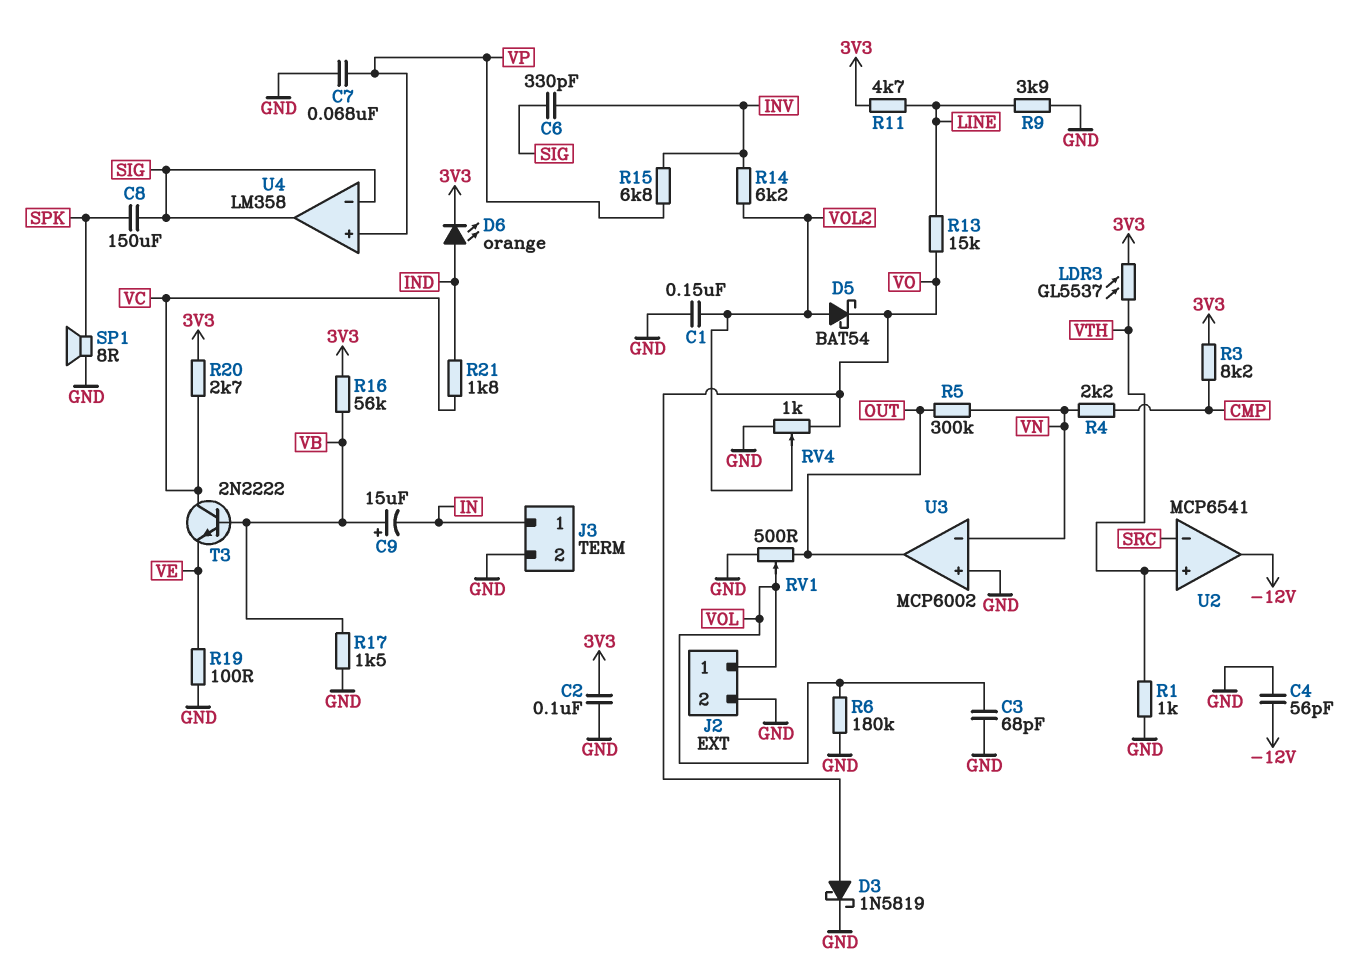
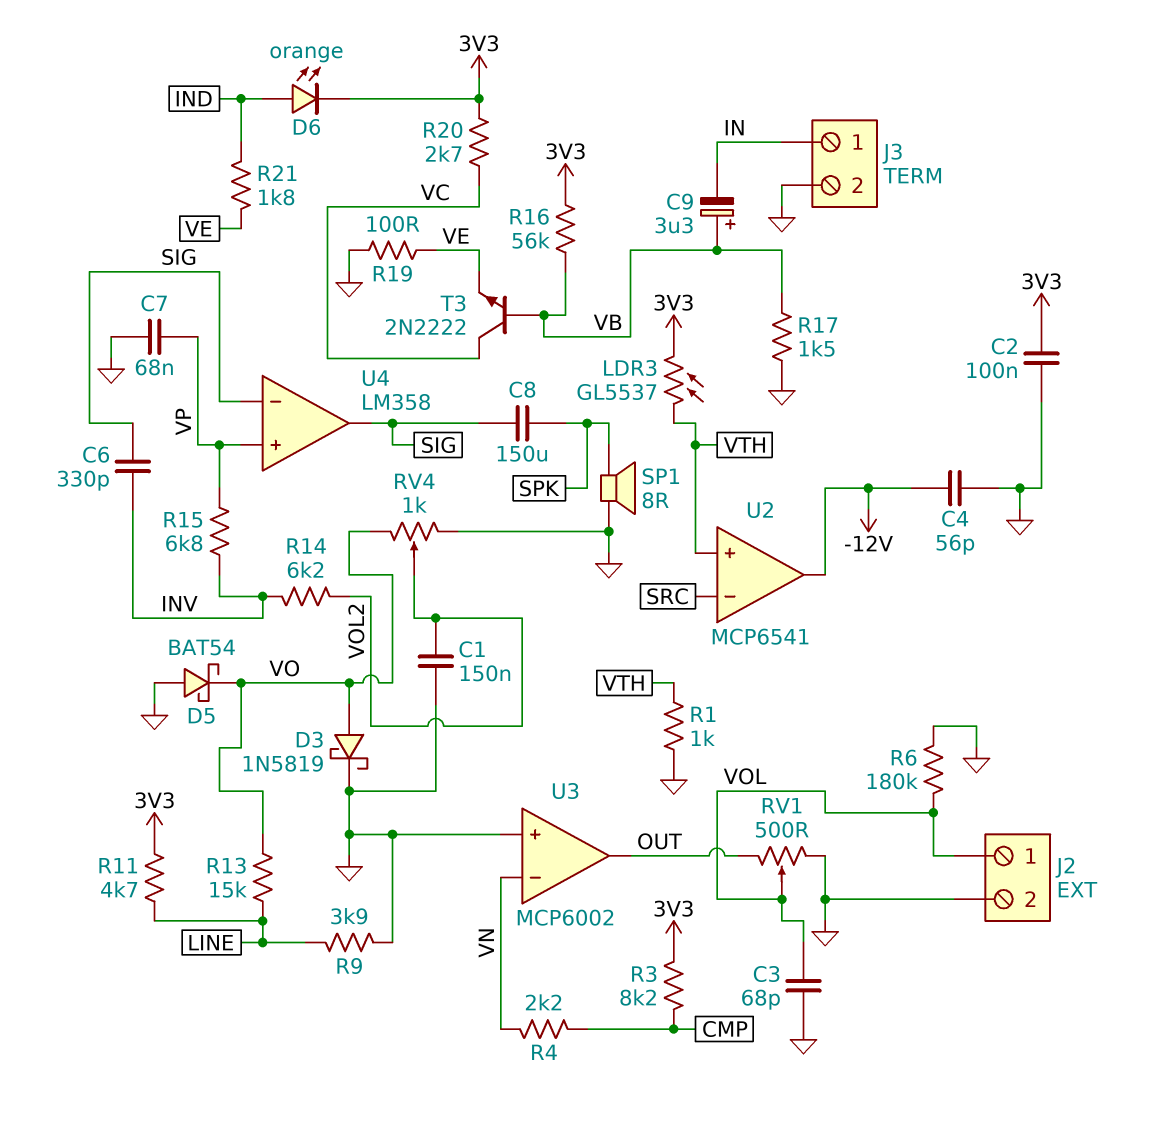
C9: 15uF (plus VB, minus IN) -> 3.3uF (plus VB, minus IN)
D5: schottky BAT54 (A VOL2, K VO) -> schottky BAT54 (A GND, K VO)
R5: 300k (OUT, VN) -> none
R21: 1.8k (IND, VC) -> 1.8k (IND, VE)

